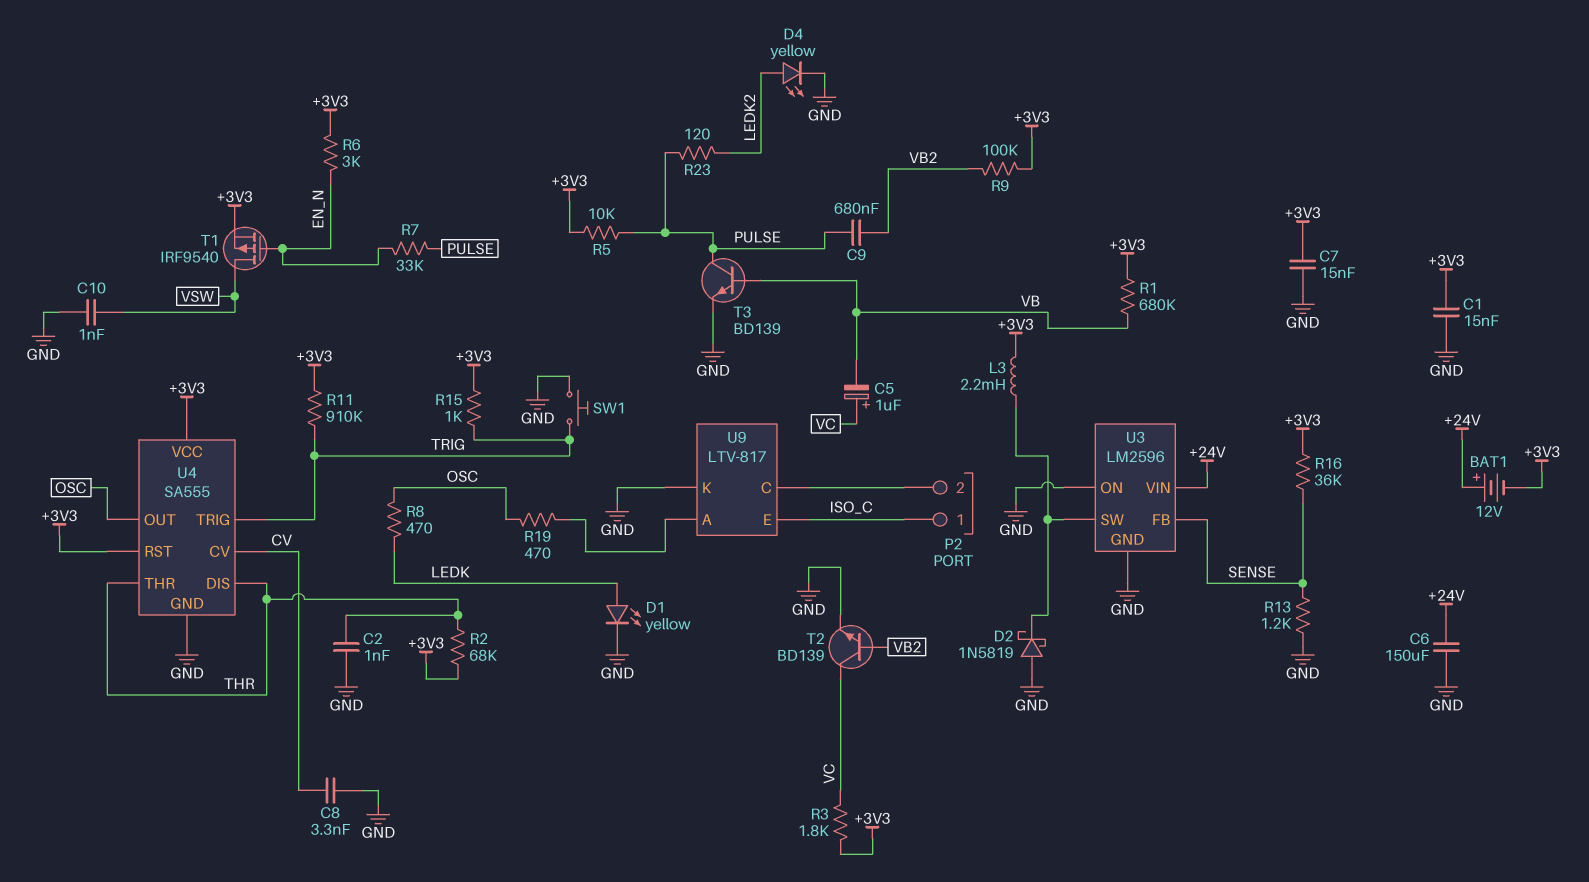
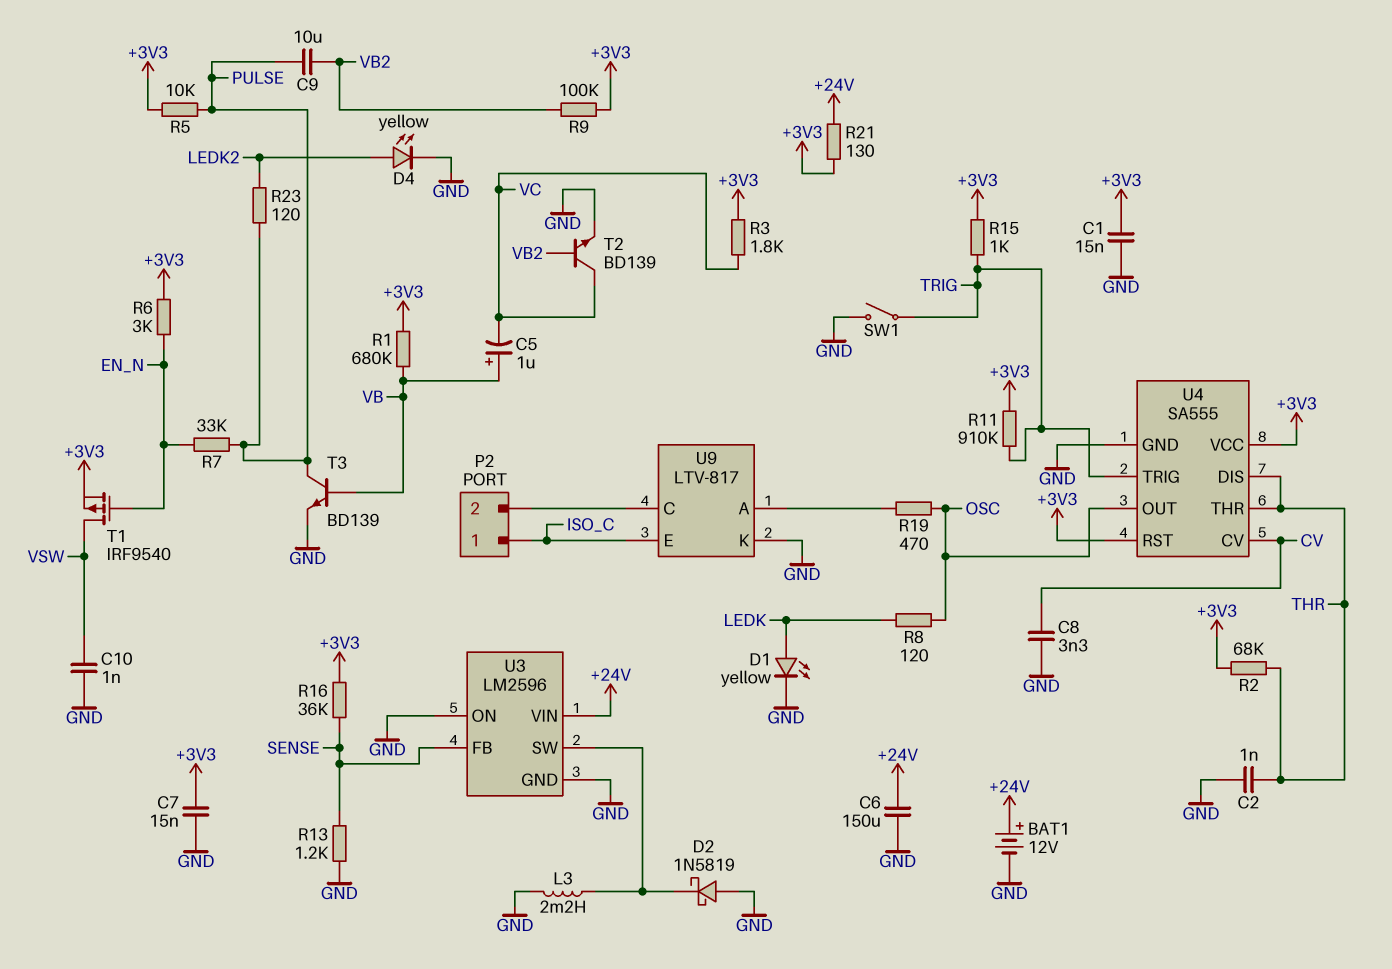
BAT1: 12V (plus +24V, minus +3V3) -> 12V (plus +24V, minus GND)
C5: 1uF (plus VC, minus VB) -> 1uF (plus VB, minus VC)
C9: 680nF (PULSE, VB2) -> 10uF (PULSE, VB2)
L3: 2.2mH (+3V3, U3/SW) -> 2.2mH (GND, U3/SW)
R8: 470 (LEDK, OSC) -> 120 (LEDK, OSC)
R21: none -> 130 (+3V3, +24V)
SW1: button (GND, TRIG) -> switch (GND, TRIG)

